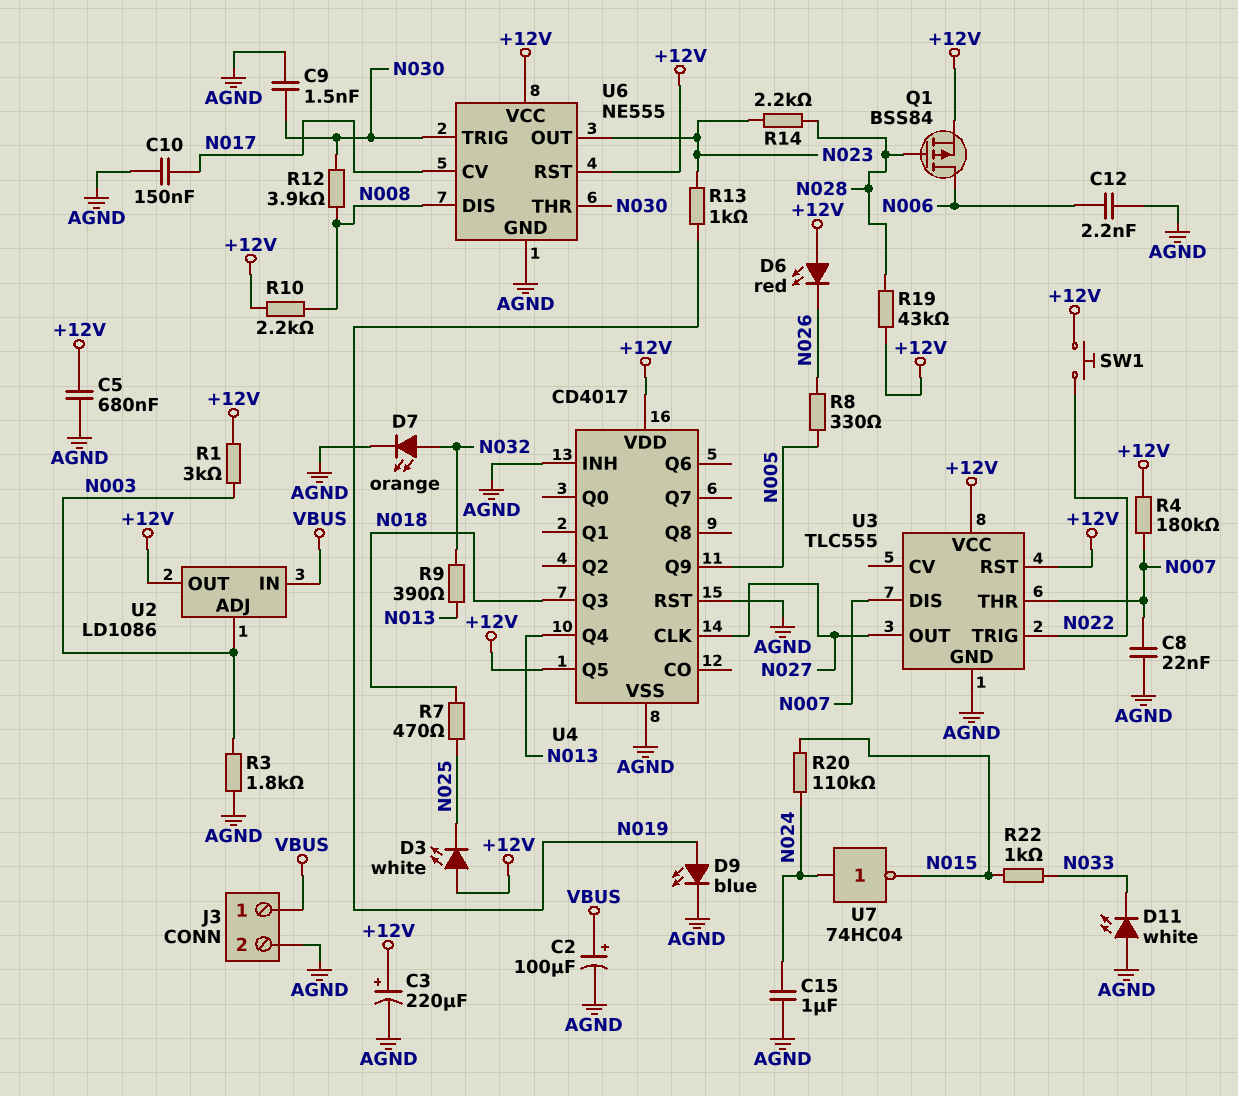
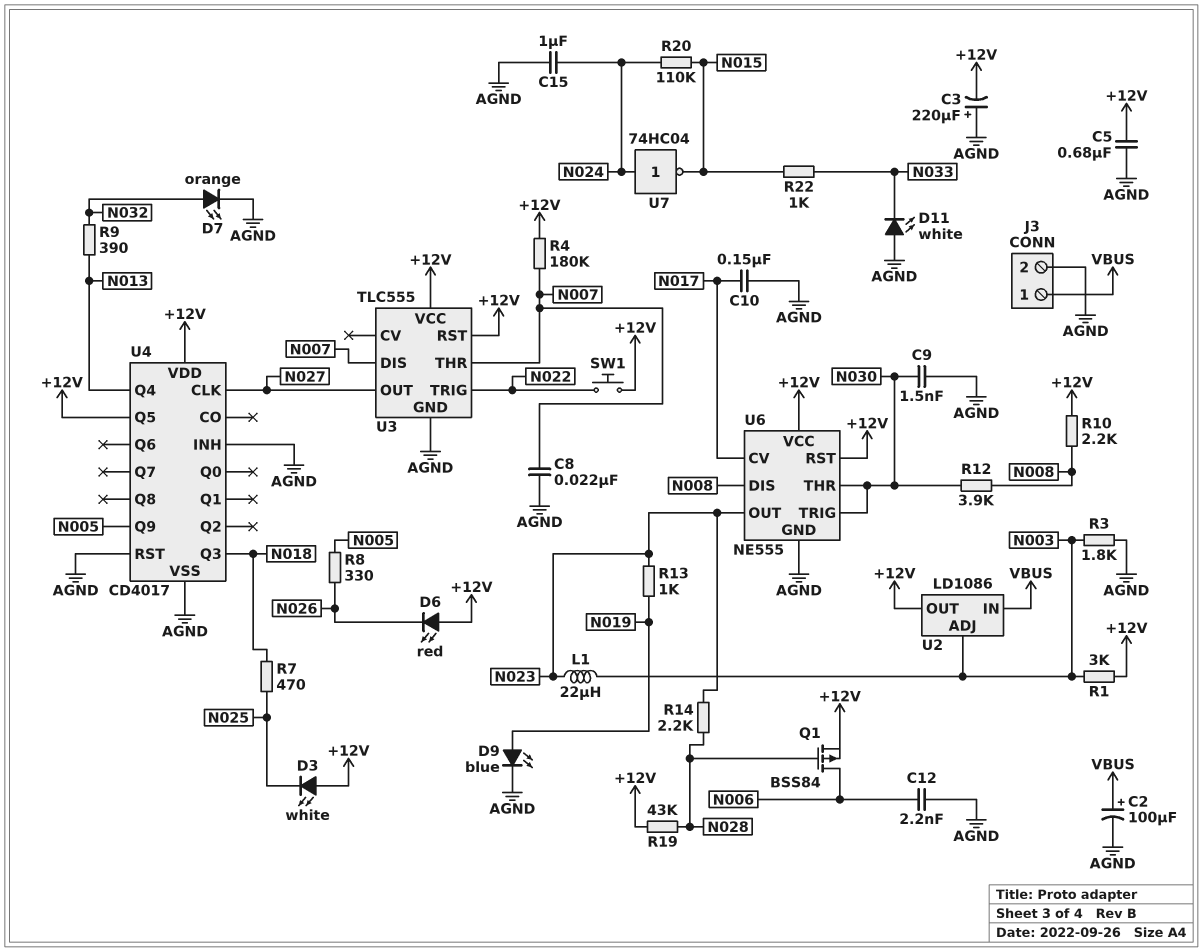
C3: 220uF (plus +12V, minus AGND) -> 220uF (plus AGND, minus +12V)
L1: none -> 22uH (N003, N023)

